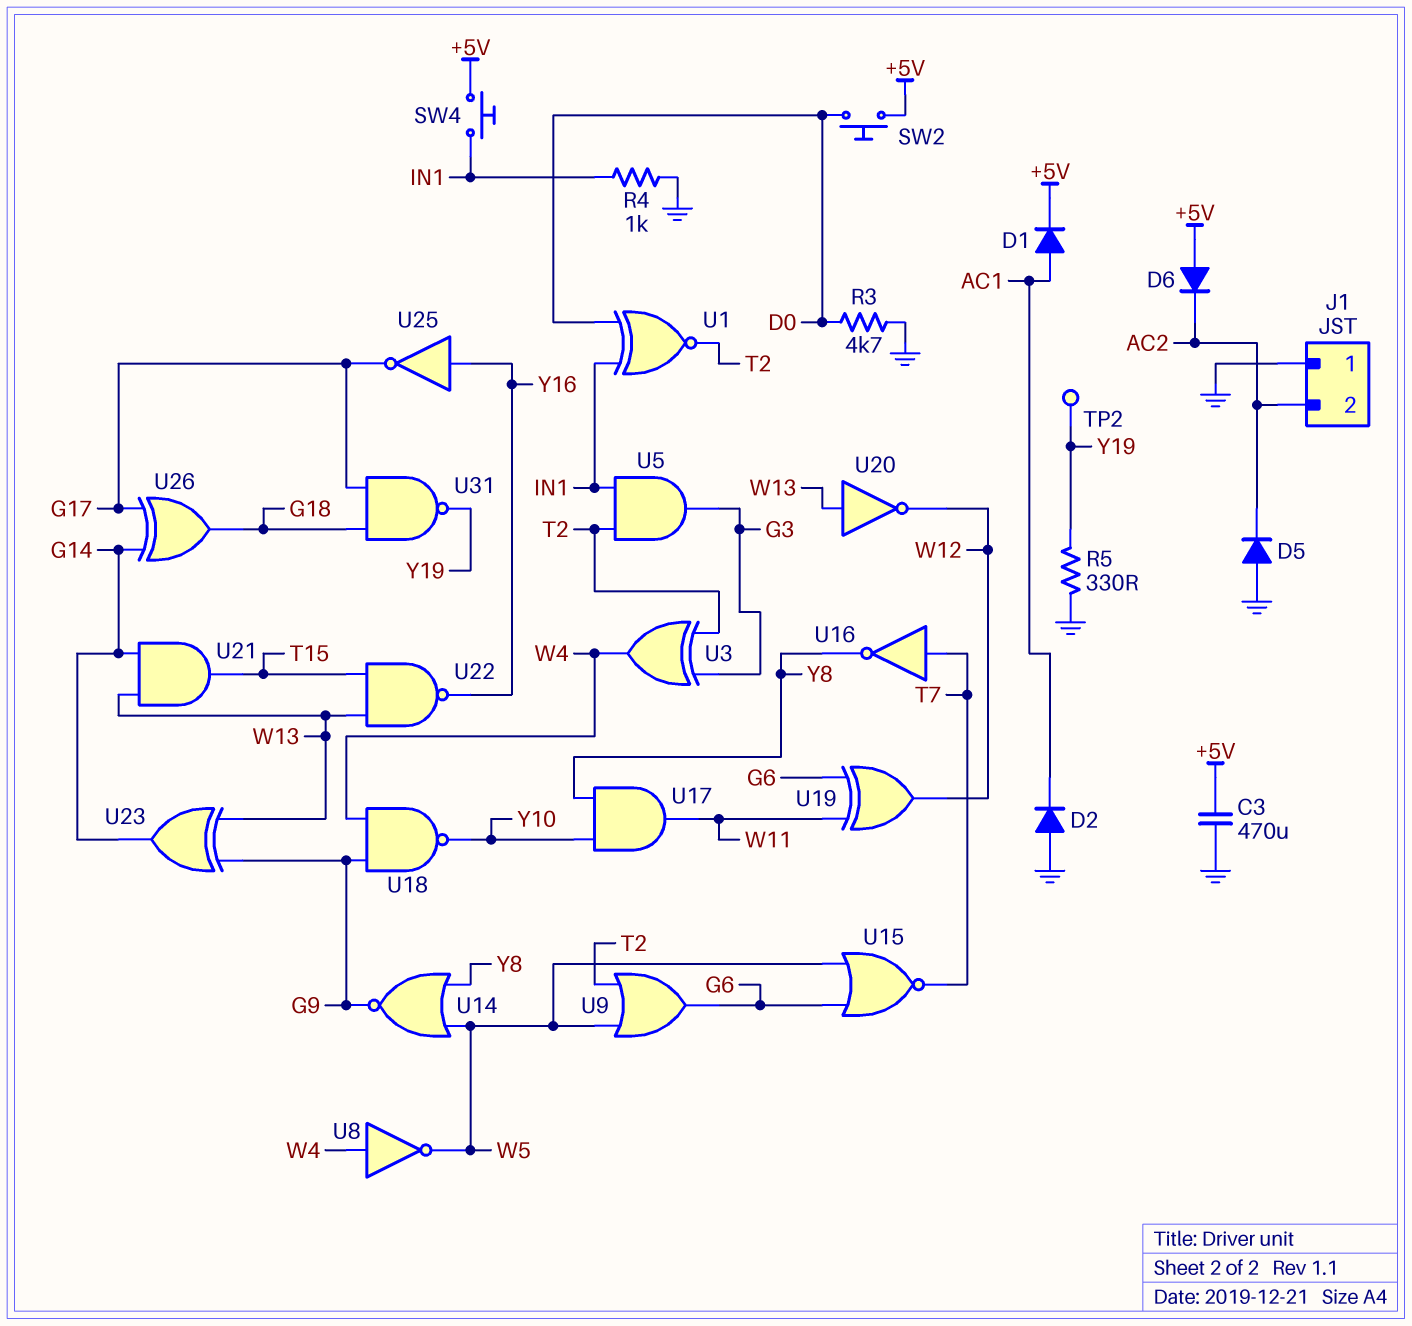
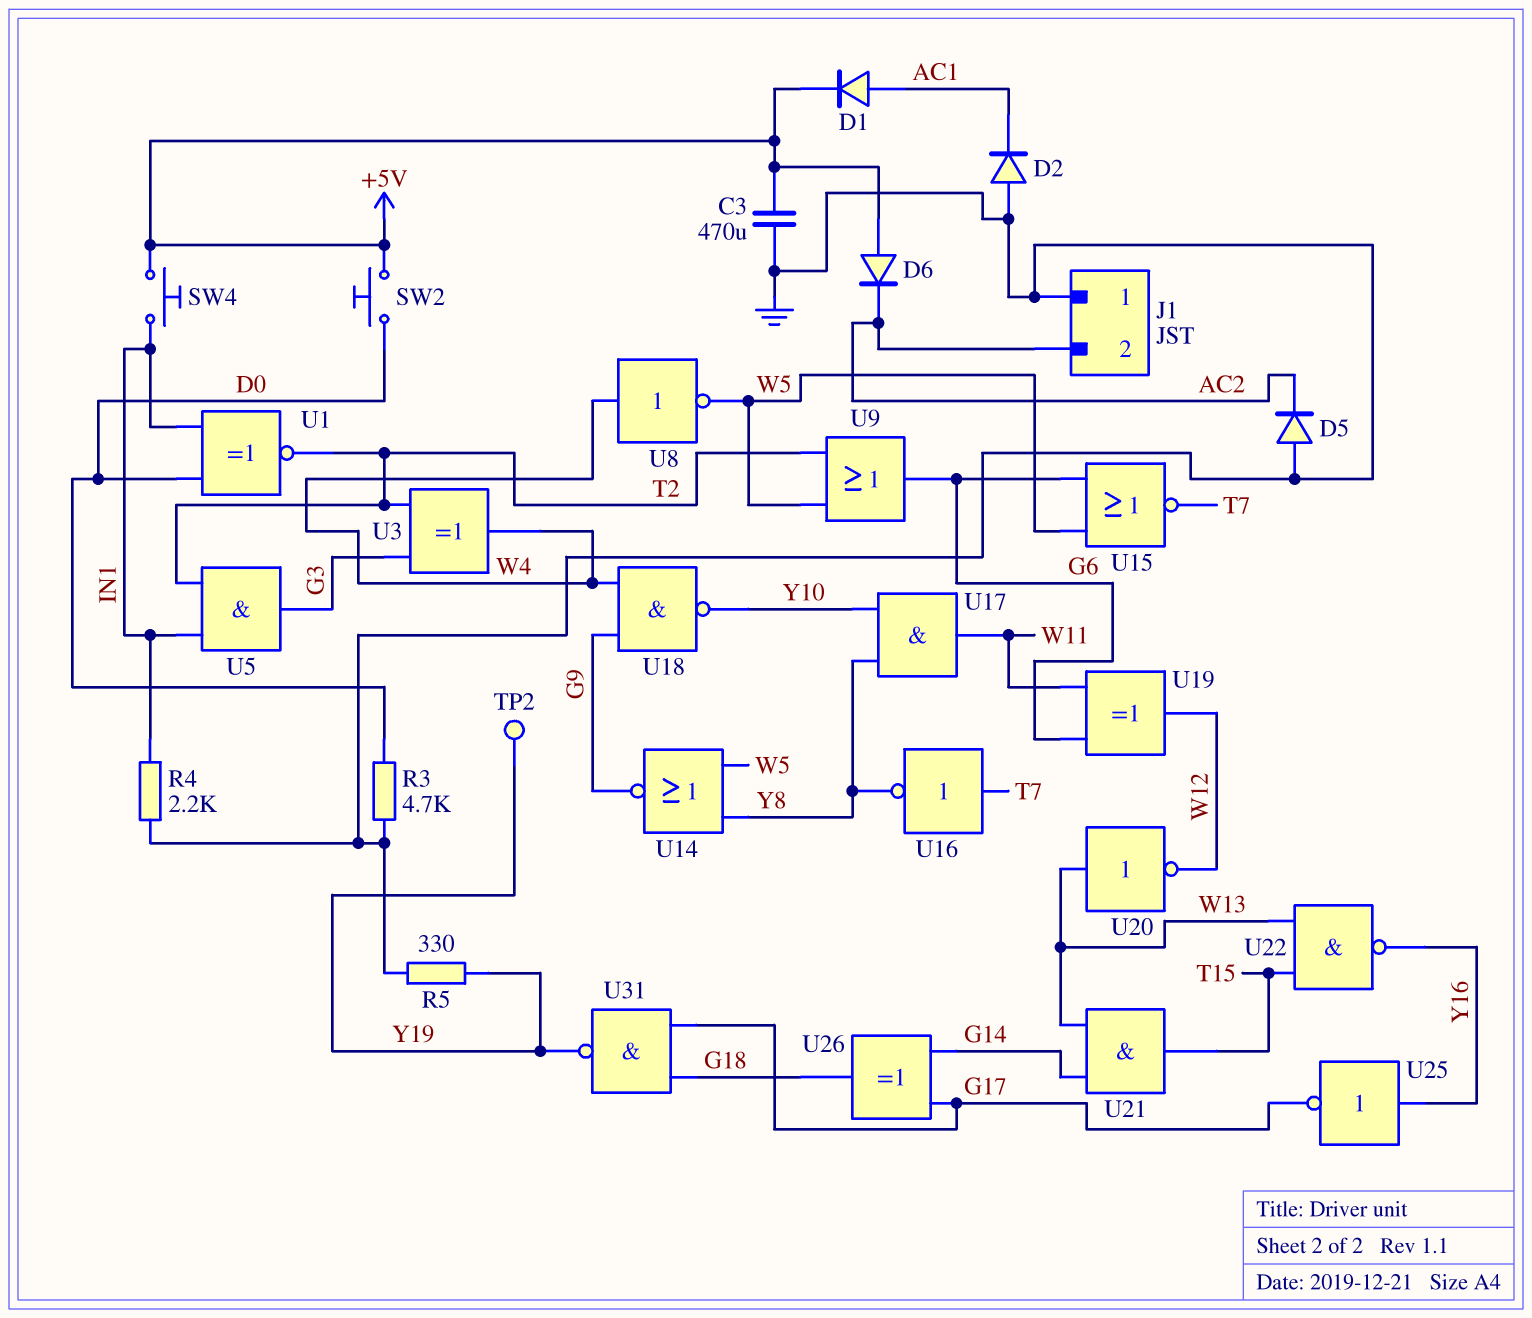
R4: 1k (GND, IN1) -> 2.2k (GND, IN1)
U23: XOR (in G9, in W13, out G14) -> none

